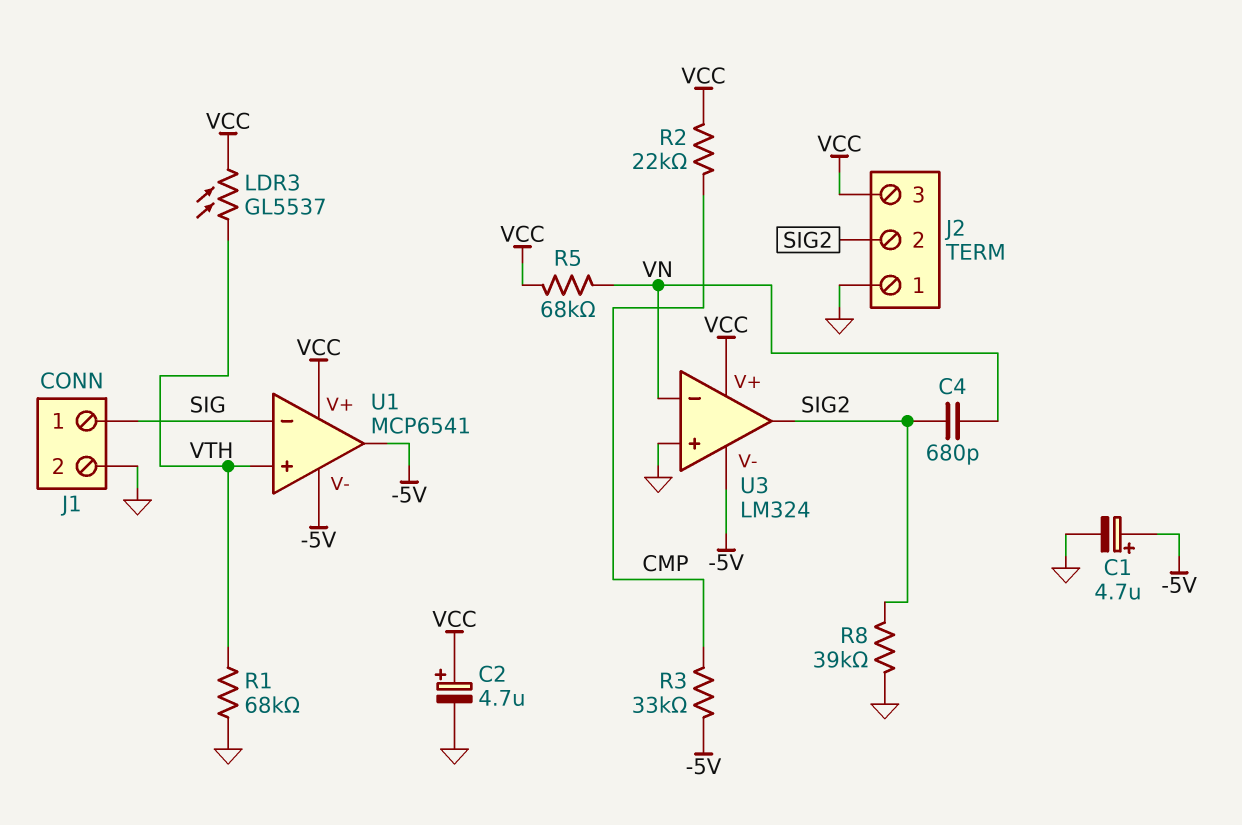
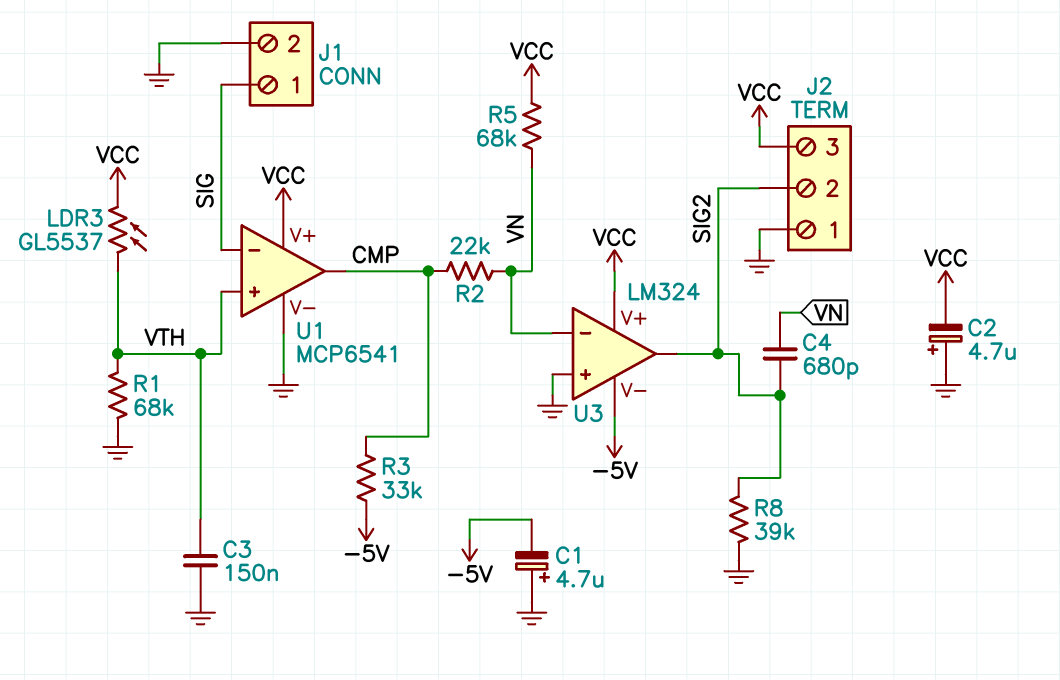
C1: 4.7uF (plus -5V, minus GND) -> 4.7uF (plus GND, minus -5V)
C2: 4.7uF (plus VCC, minus GND) -> 4.7uF (plus GND, minus VCC)
C3: none -> 150nF (GND, VTH)
R2: 22k (CMP, VCC) -> 22k (CMP, VN)
U1 pin V-: -5V -> GND
U1 pin out: -5V -> CMP

